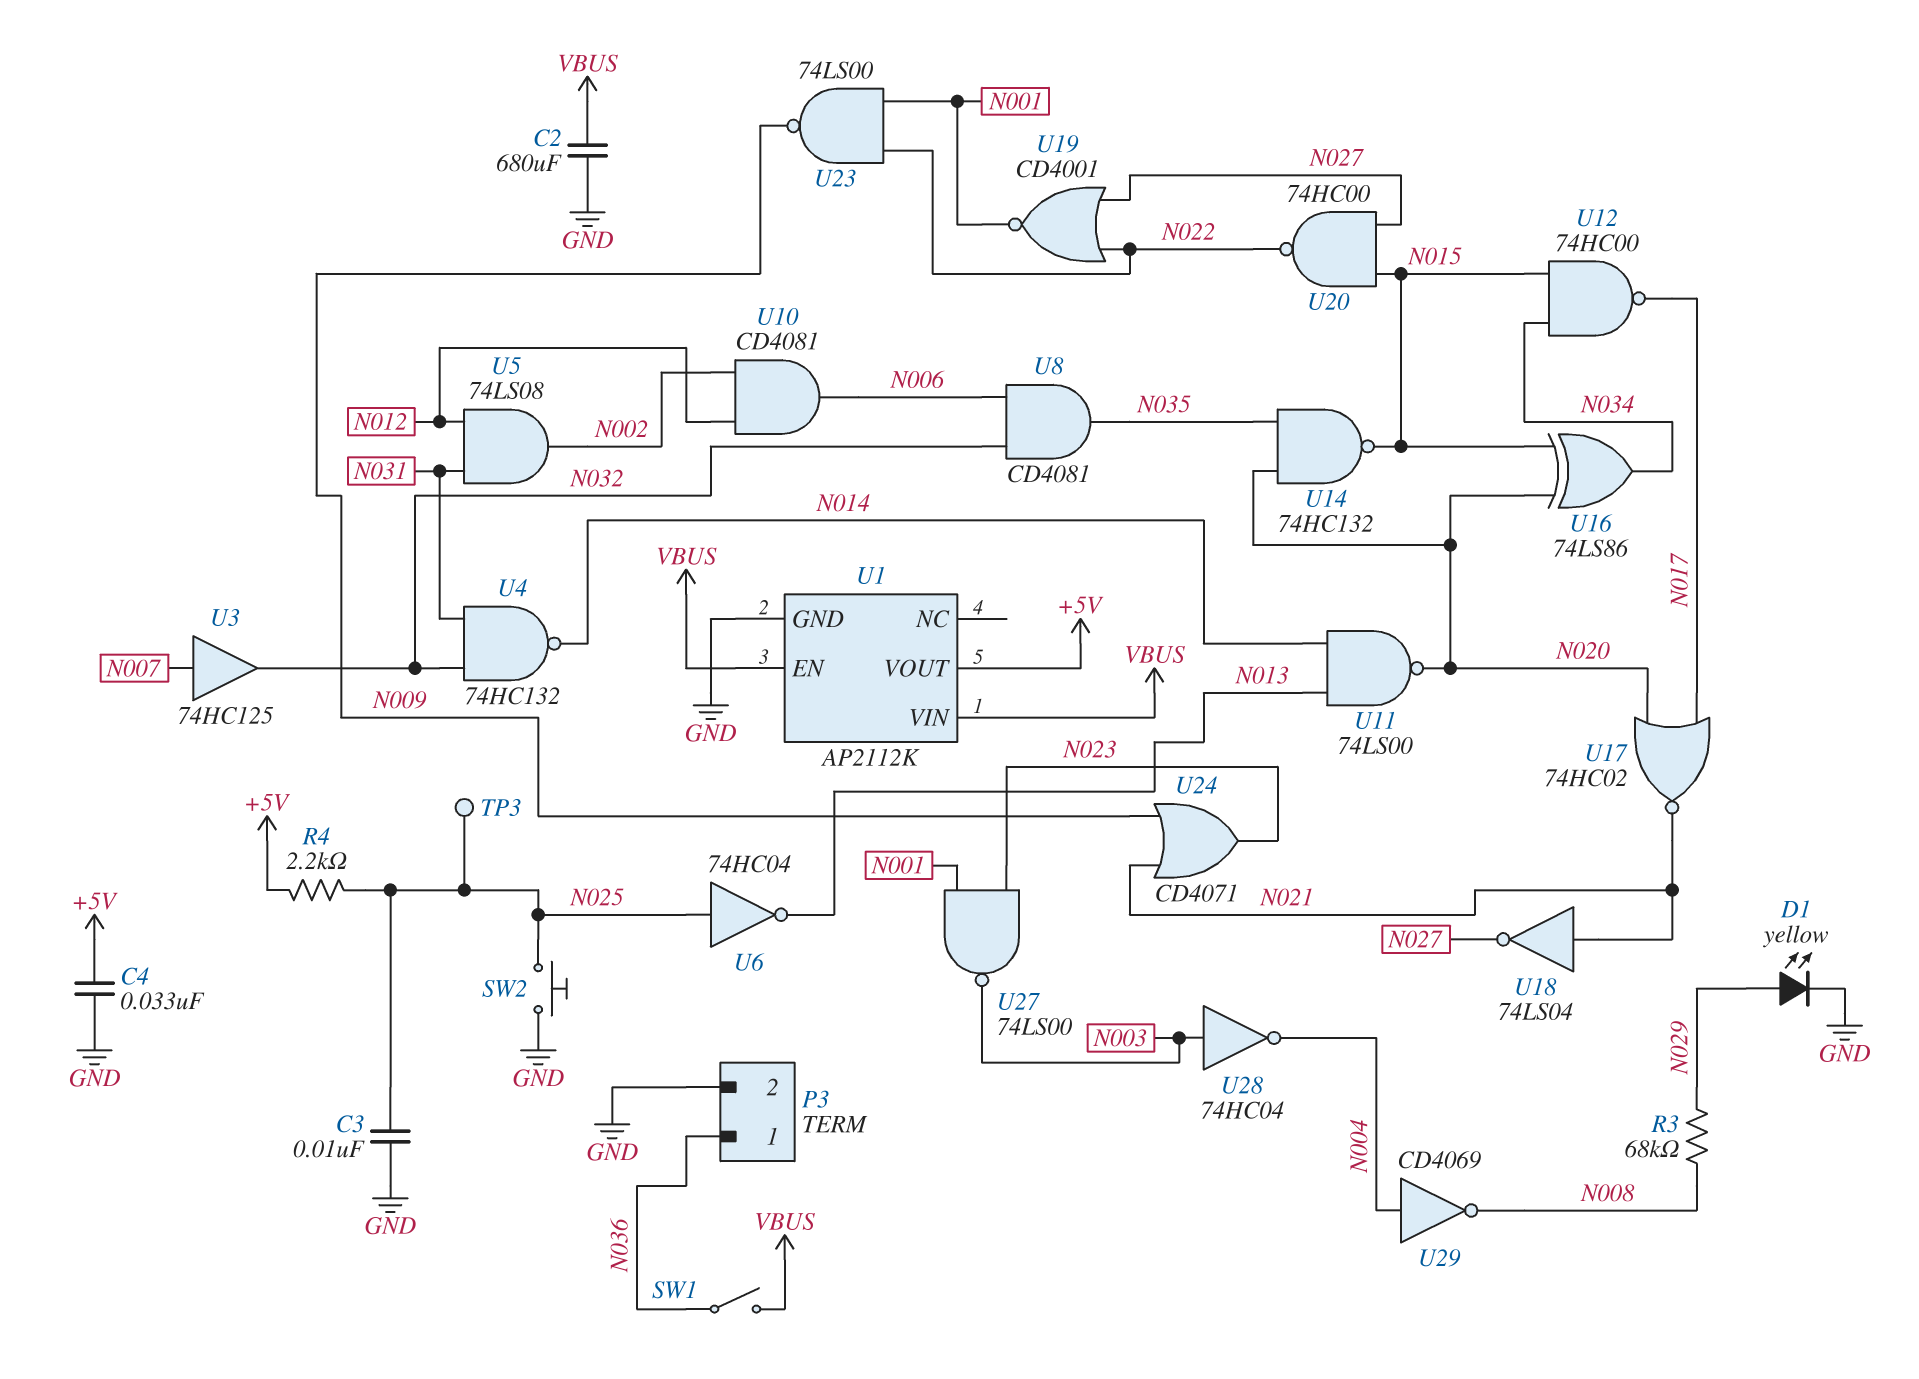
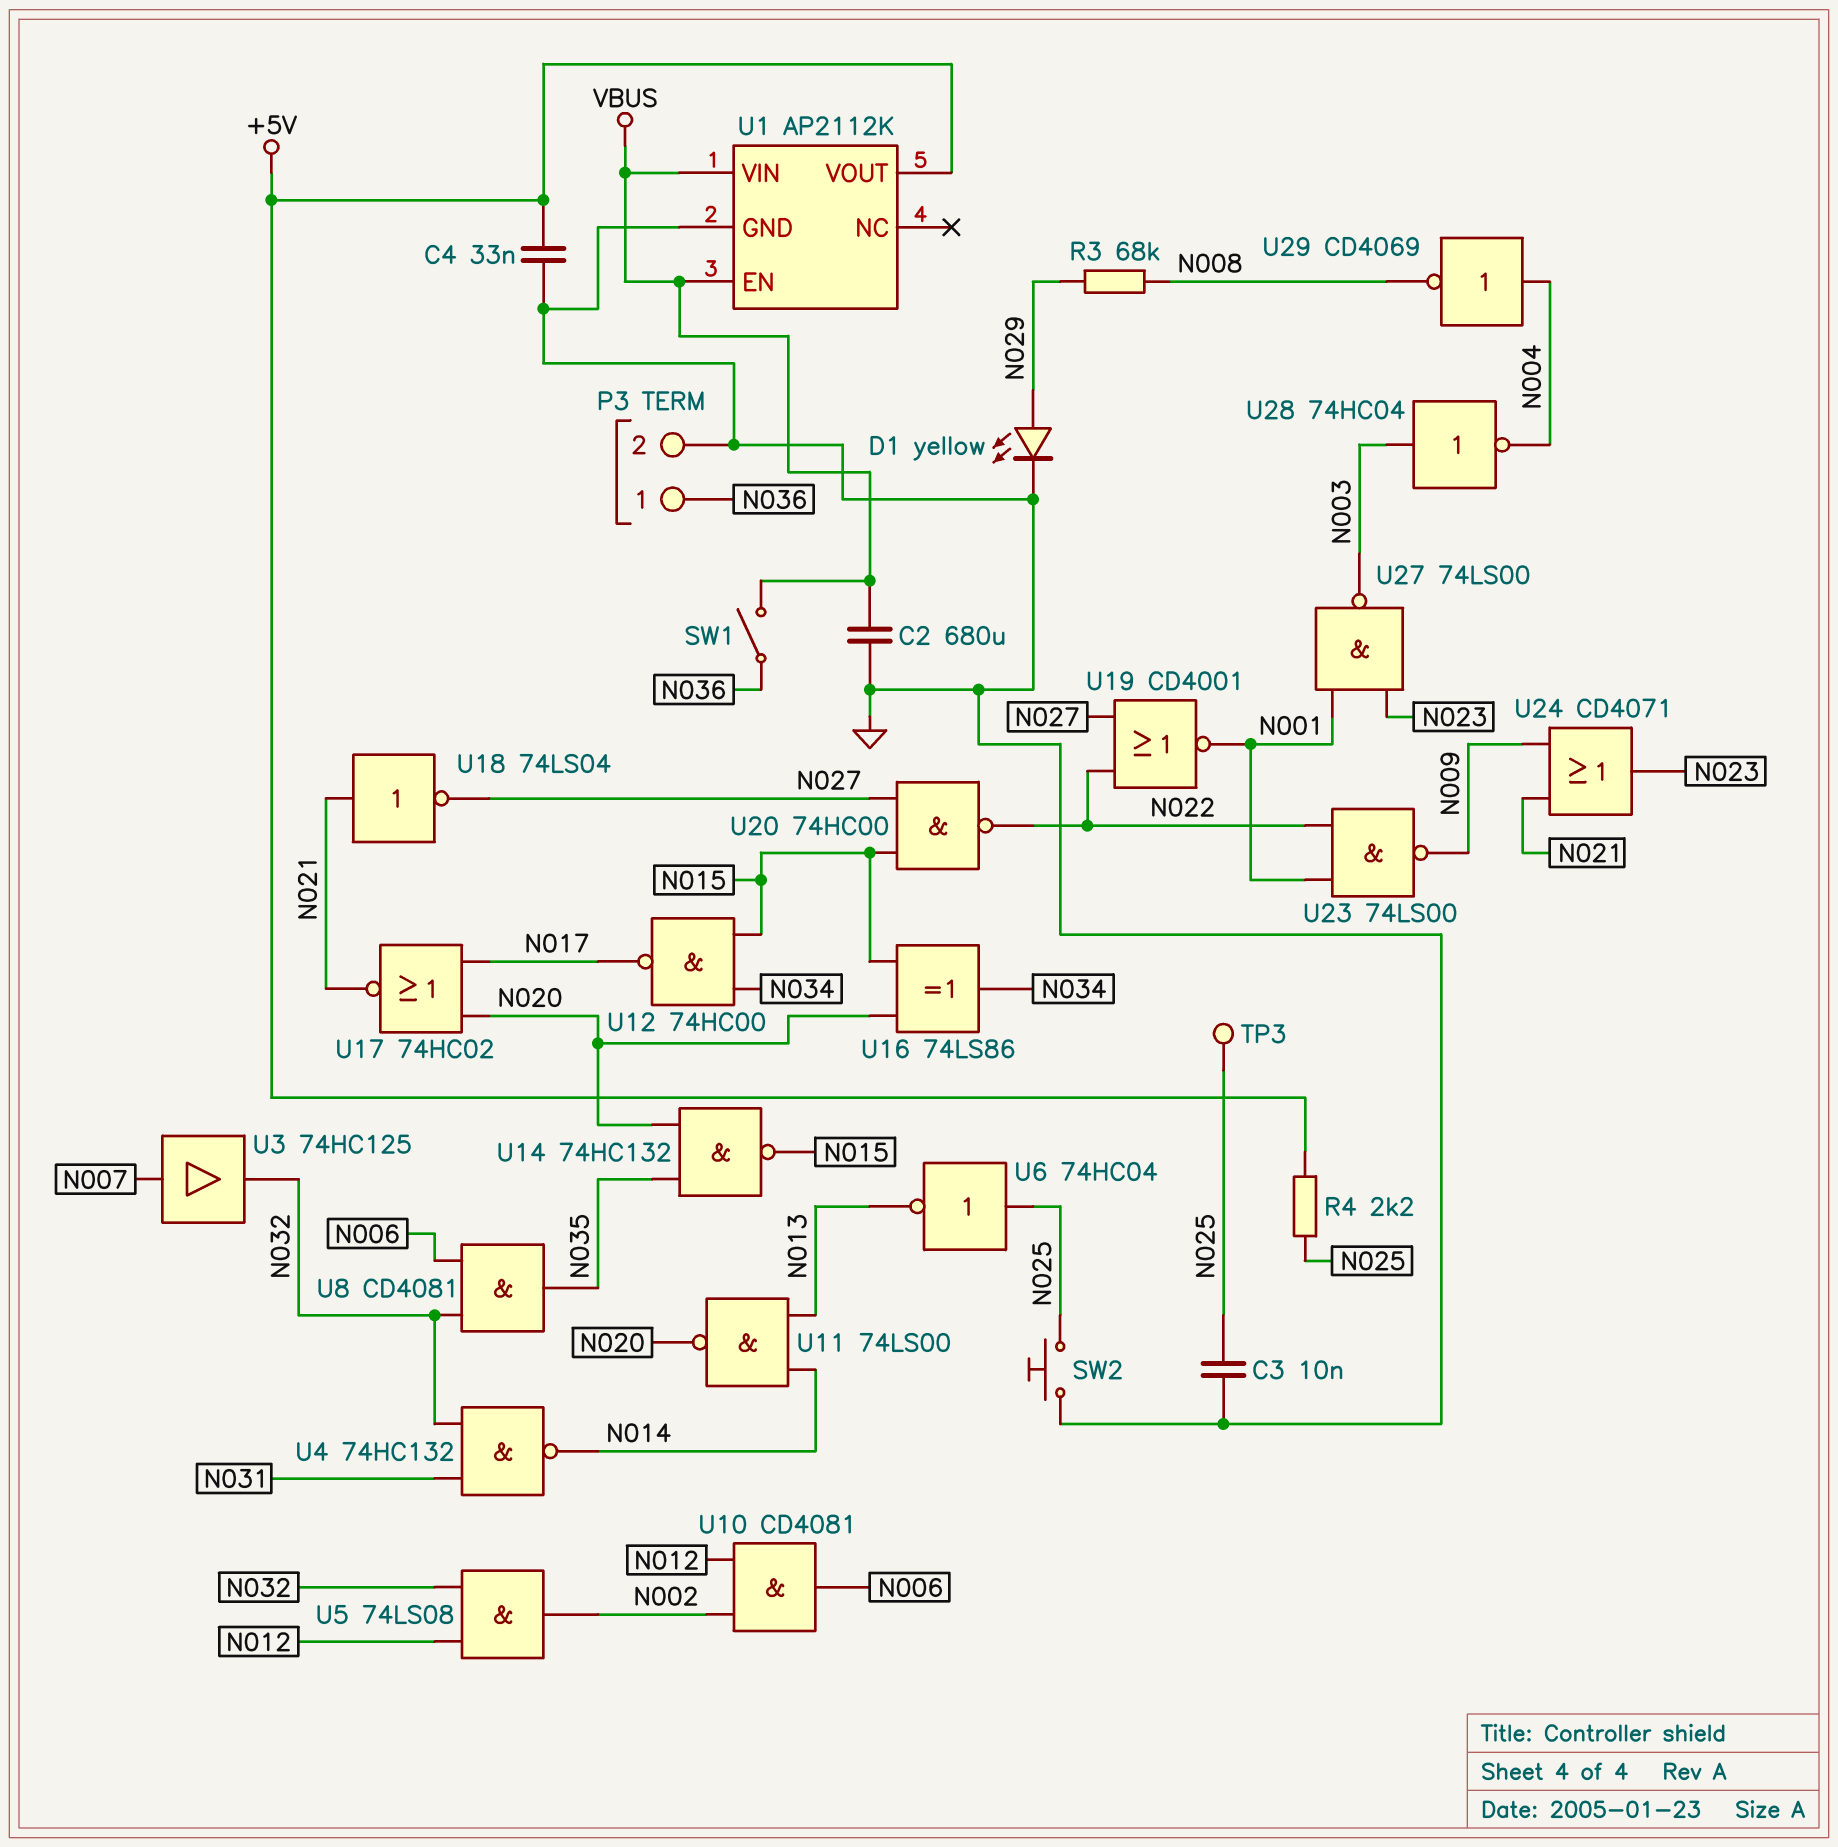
U5: AND 74LS08 (in N012, in N031, out N002) -> AND 74LS08 (in N012, in N032, out N002)

